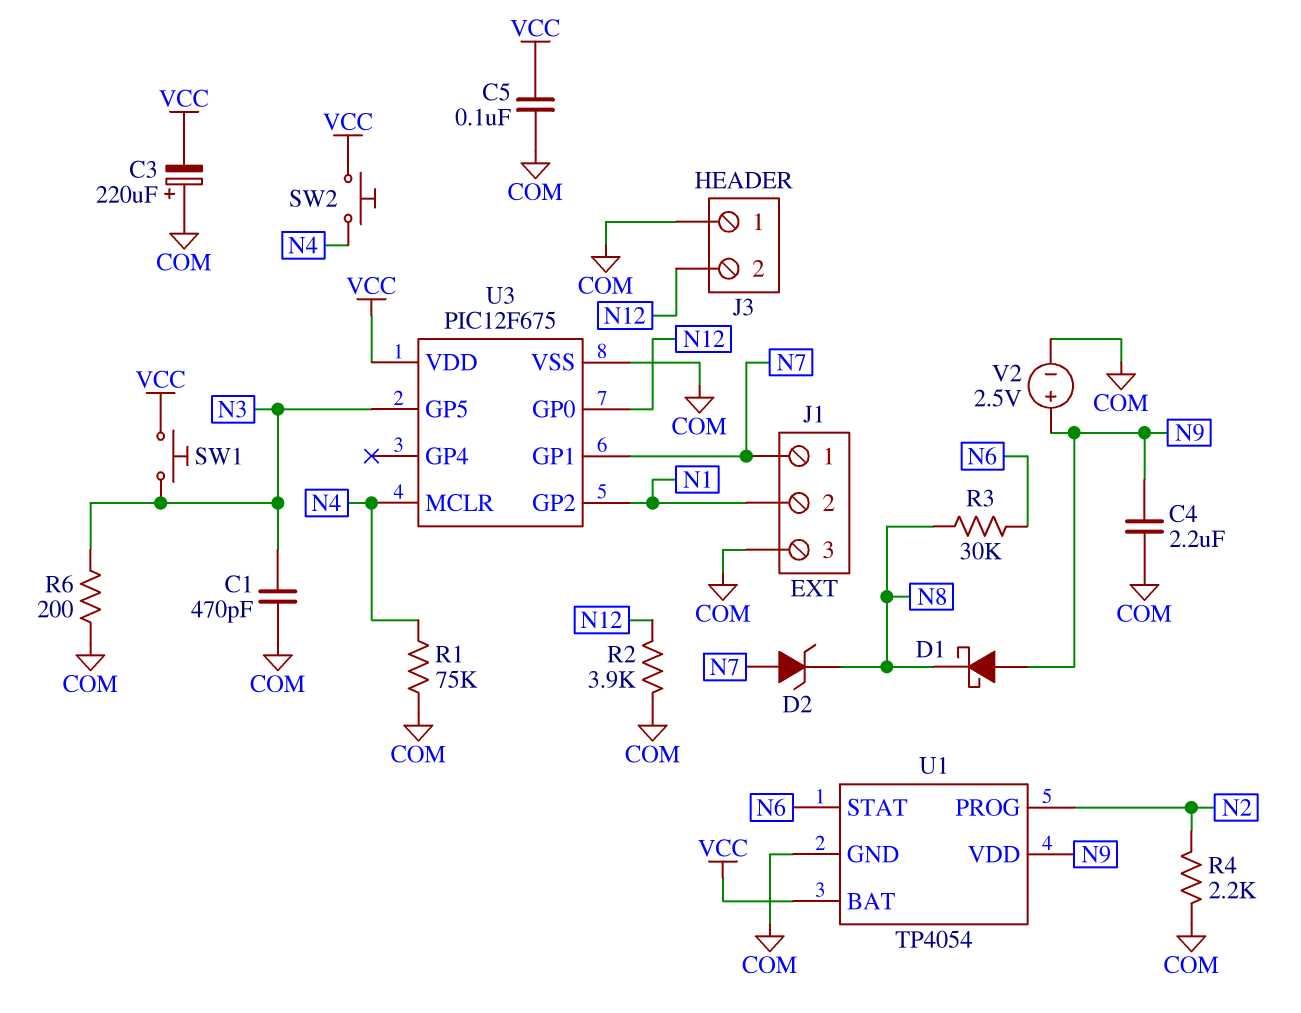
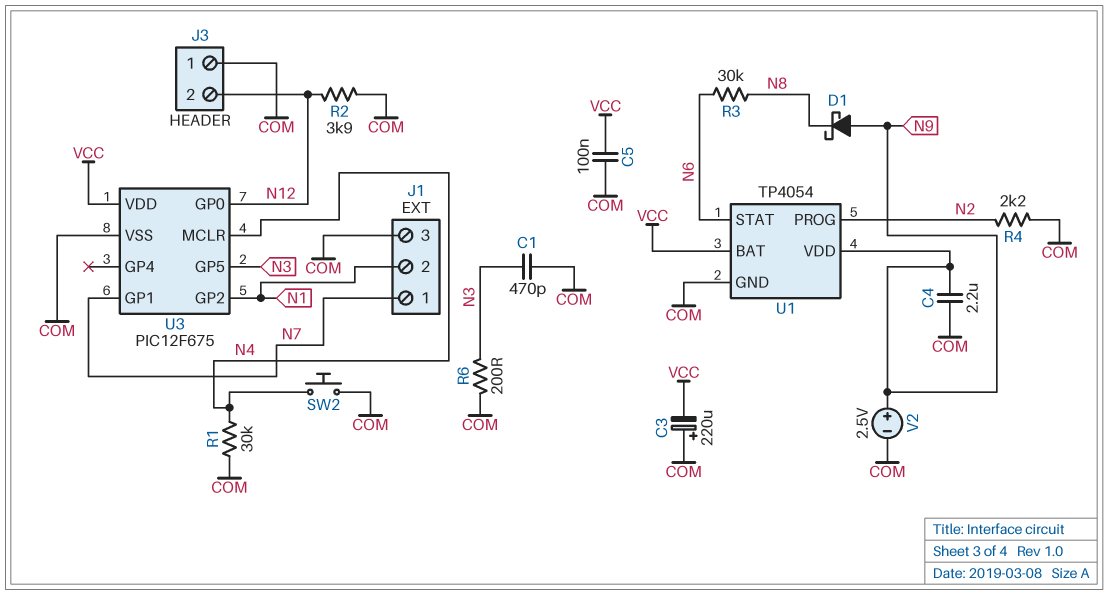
D2: zener (A N7, K N8) -> none
R1: 75k (COM, N4) -> 30k (COM, N4)
SW1: button (N3, VCC) -> none
SW2: button (N4, VCC) -> button (COM, N4)

